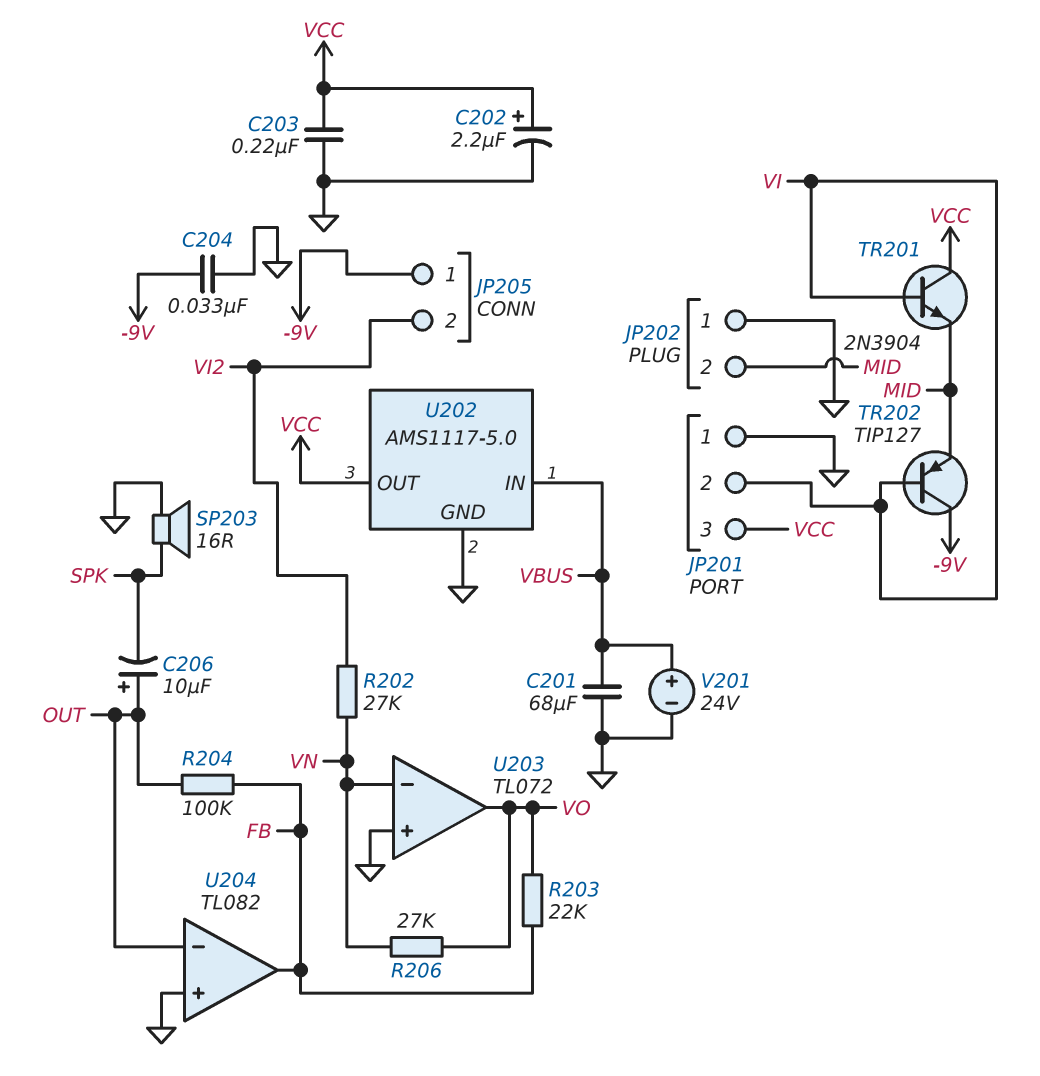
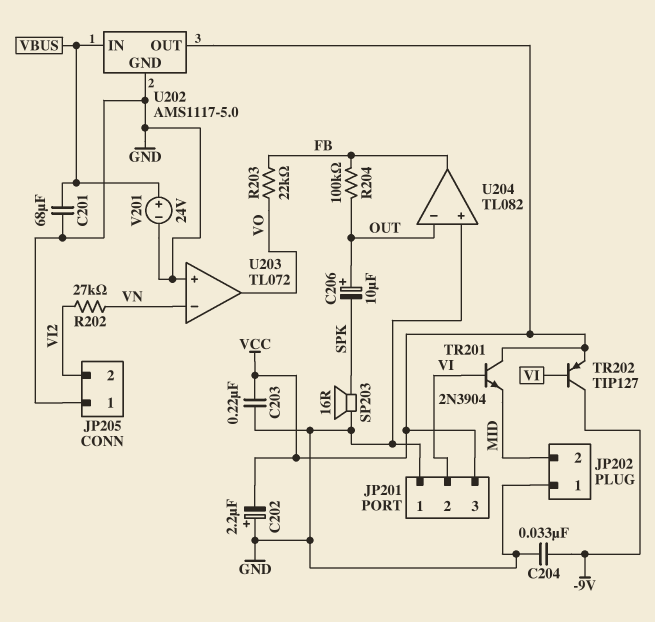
C202: 2.2uF (plus VCC, minus GND) -> 2.2uF (plus GND, minus VCC)
JP205 pin 1: -9V -> GND
R206: 27k (VN, VO) -> none
TR202: PNP TIP127 (B VI, C -9V, E MID) -> PNP TIP127 (B VI, C -9V, E VCC)

